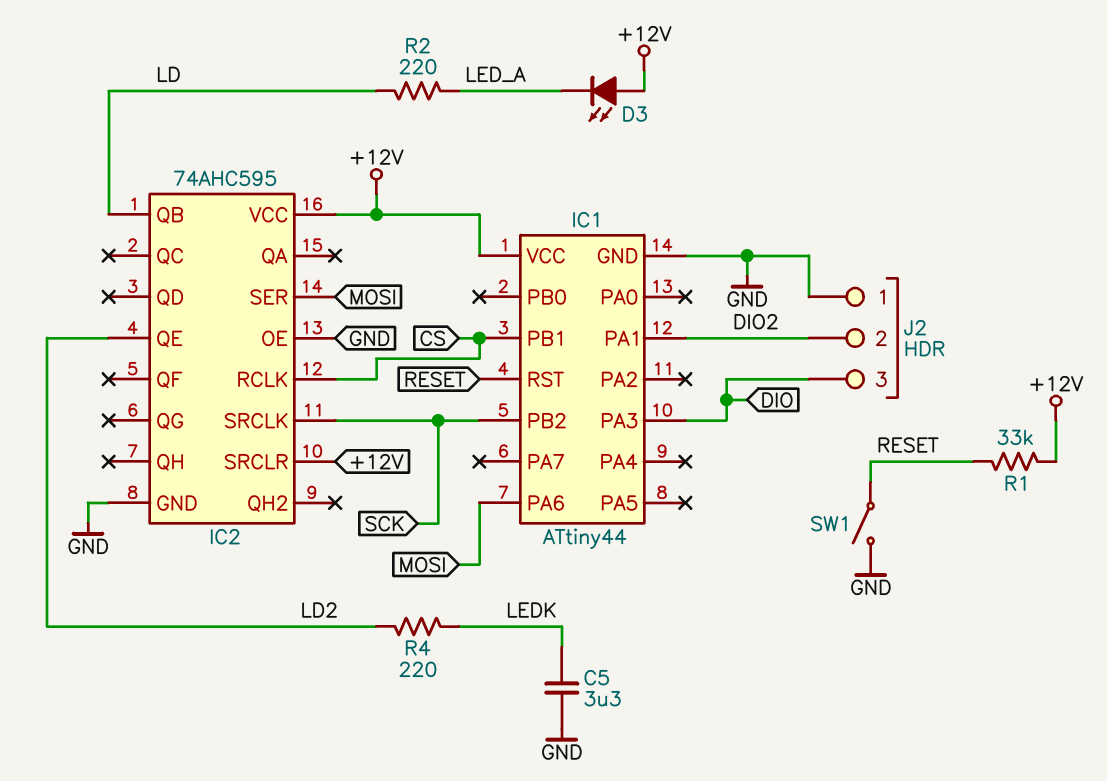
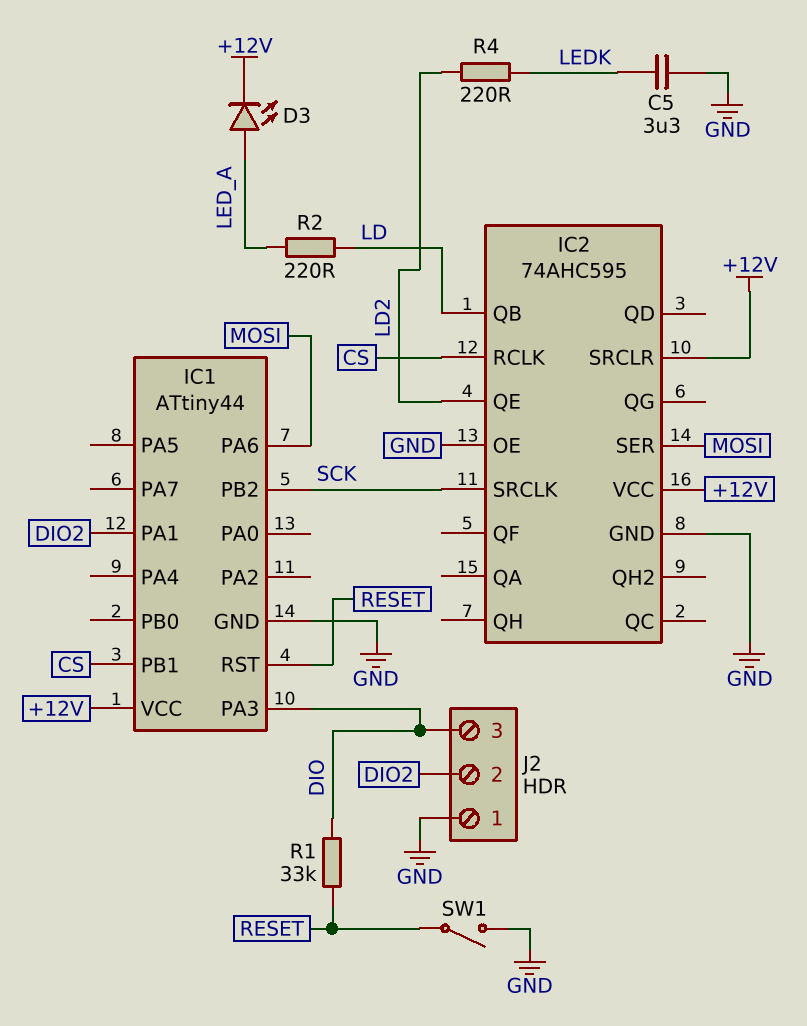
D3: LED (A +12V, K LED_A) -> LED (A LED_A, K +12V)
R1: 33k (+12V, RESET) -> 33k (DIO, RESET)

